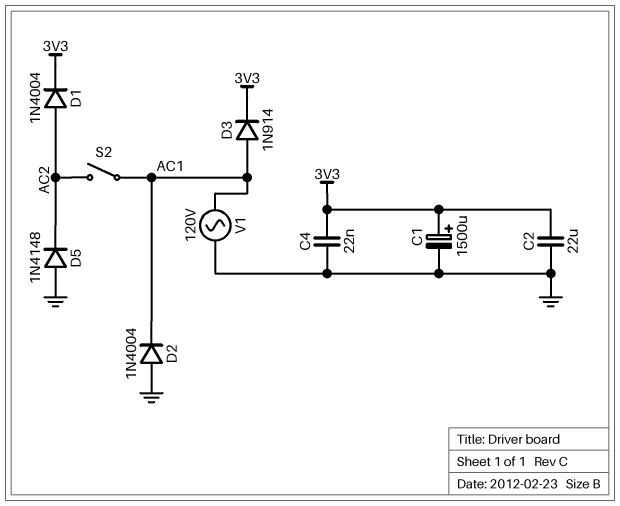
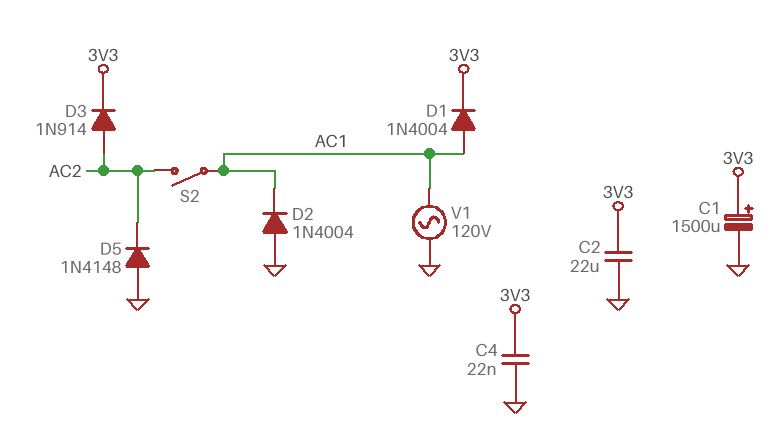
D1: diode 1N4004 (A AC2, K 3V3) -> diode 1N4004 (A AC1, K 3V3)
D3: diode 1N914 (A AC1, K 3V3) -> diode 1N914 (A AC2, K 3V3)

